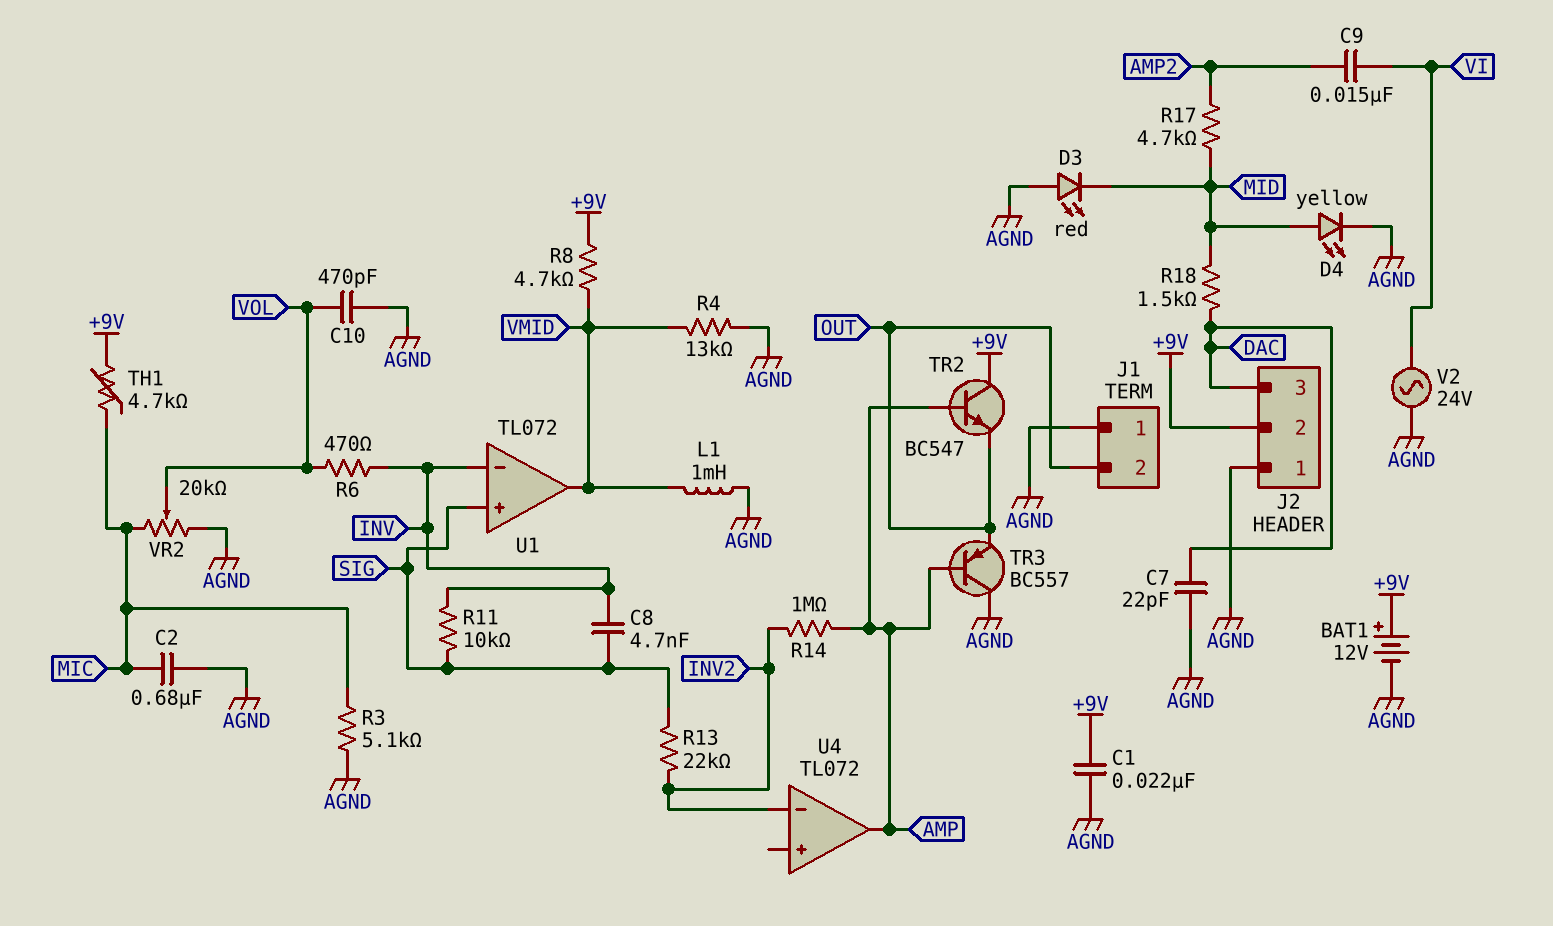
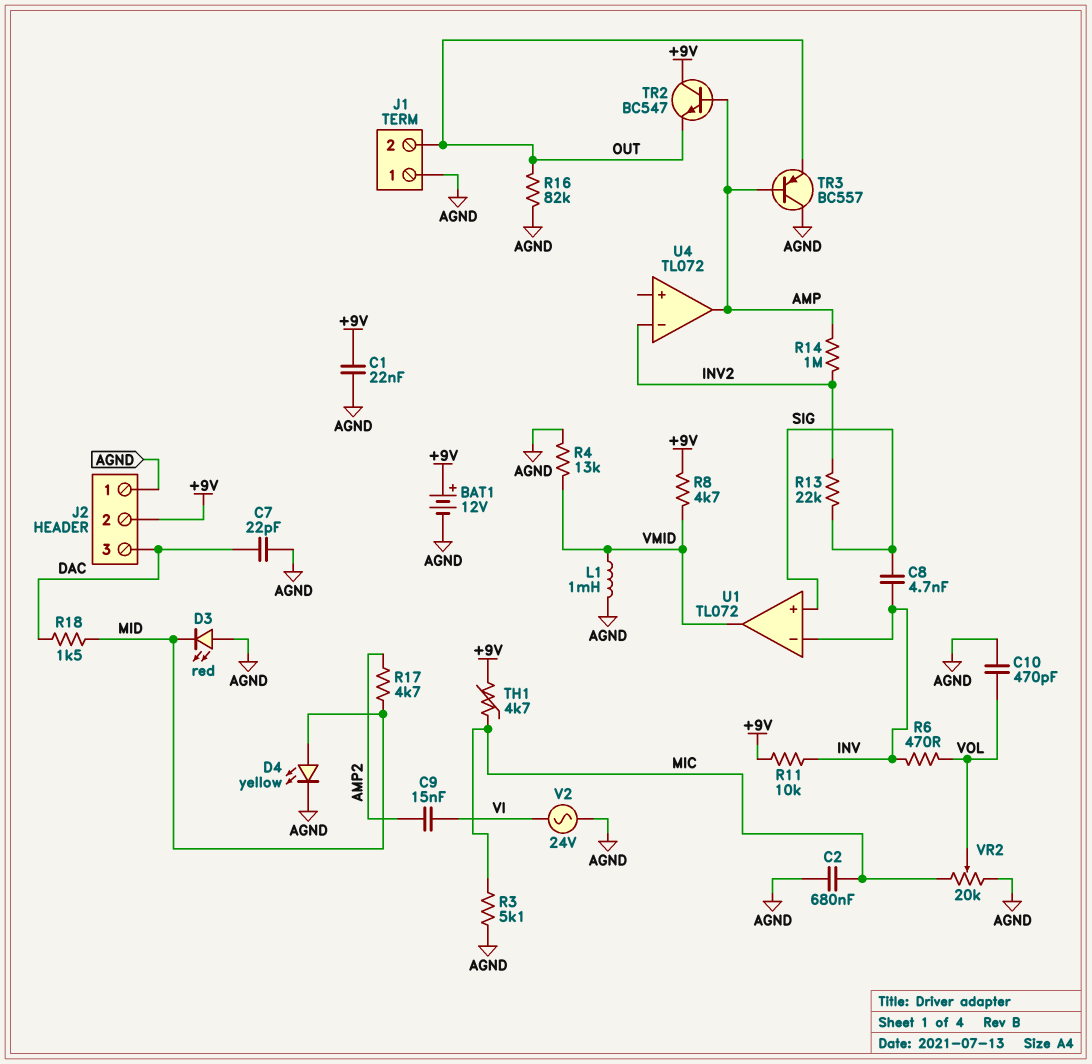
R11: 10k (INV, SIG) -> 10k (+9V, INV)
R16: none -> 82k (AGND, OUT)

